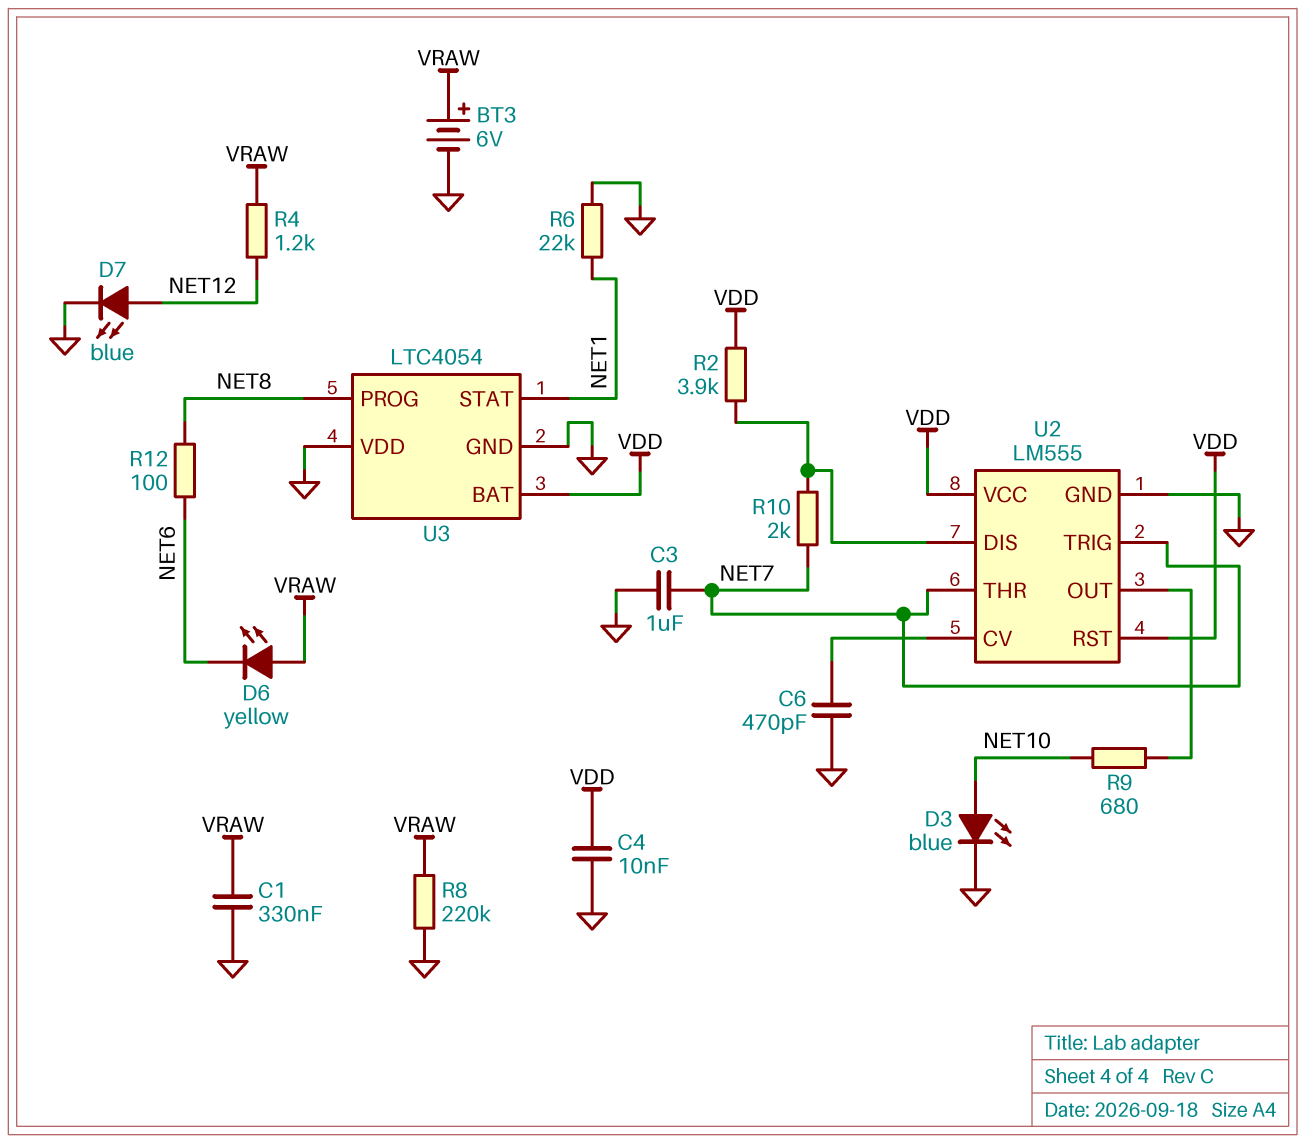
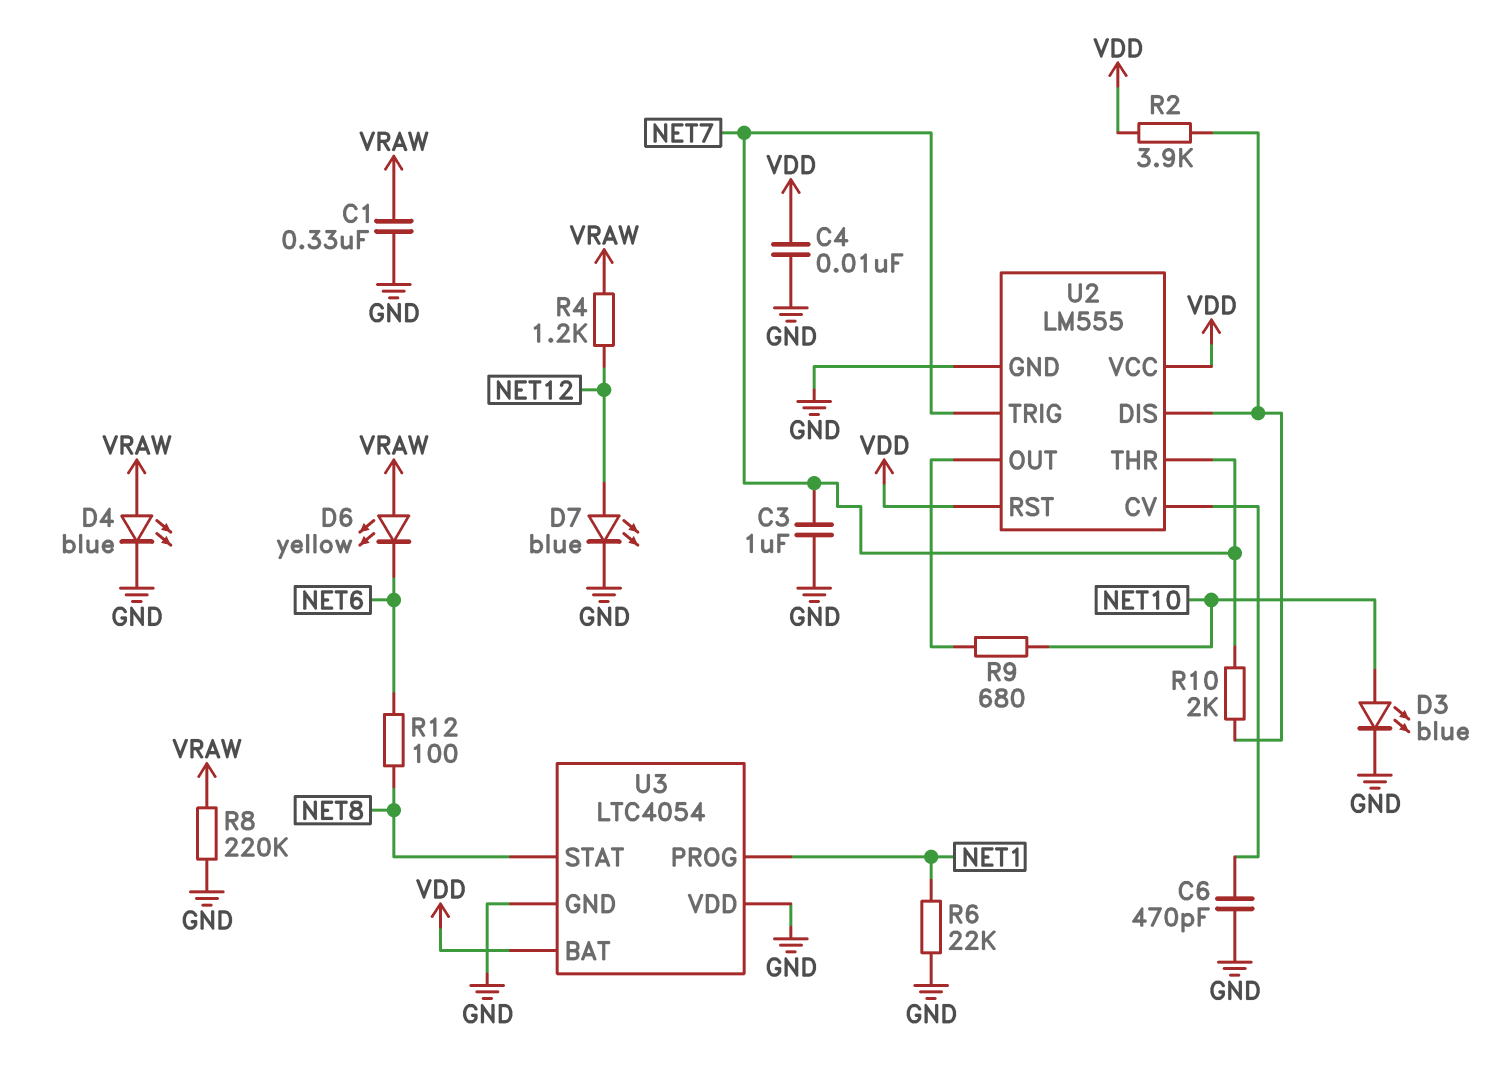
BT3: 6V (plus VRAW, minus GND) -> none
D4: none -> LED blue (A VRAW, K GND)
U3 pin PROG: NET8 -> NET1
U3 pin STAT: NET1 -> NET8

